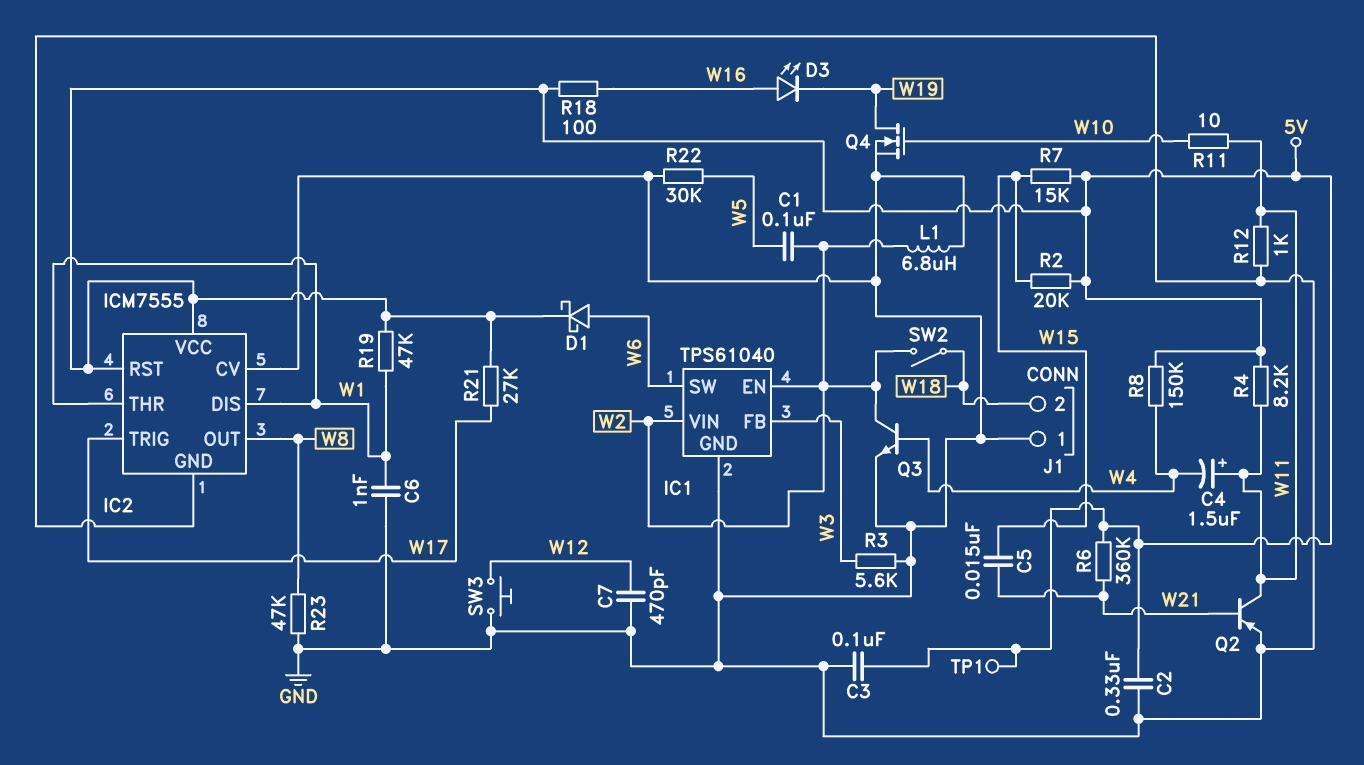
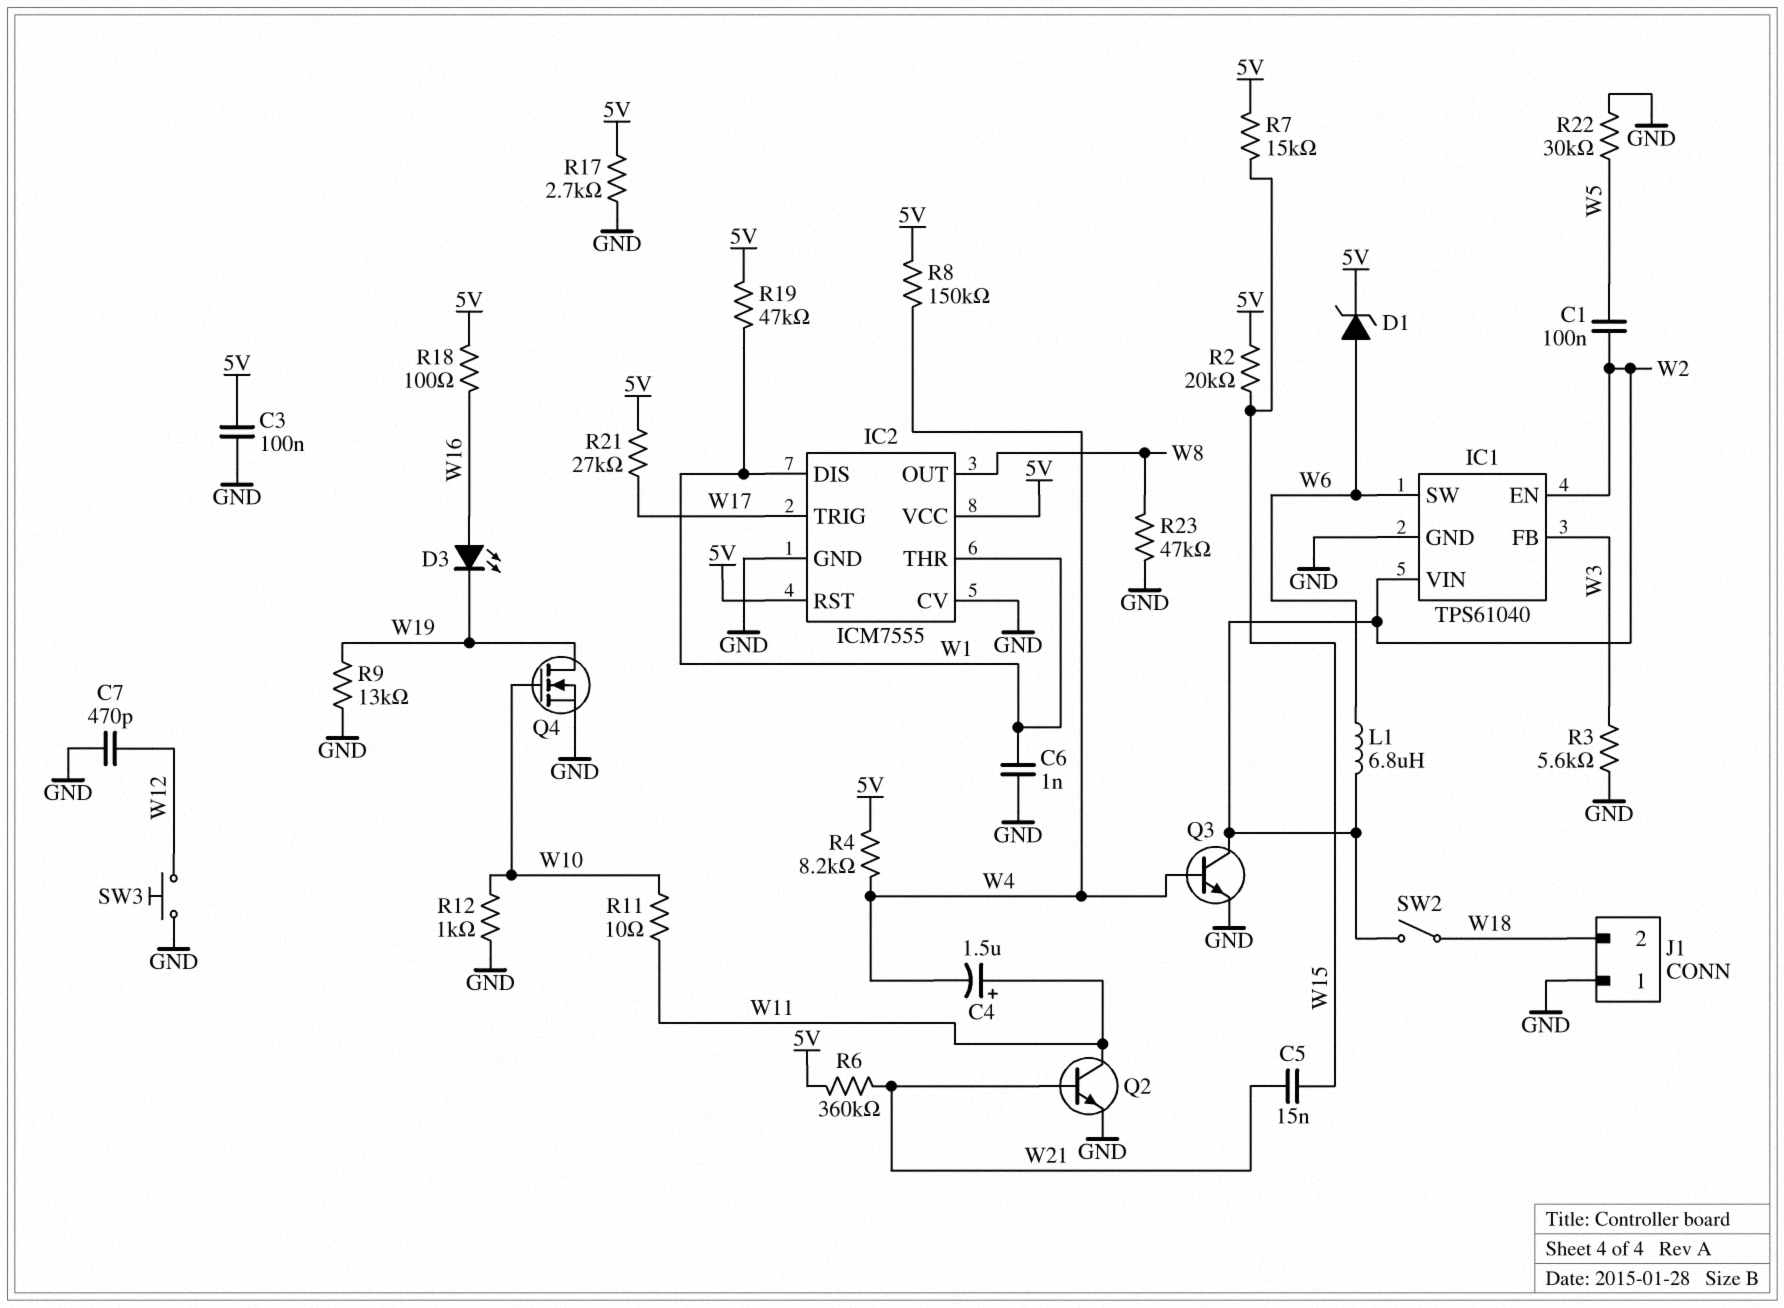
C2: 330nF (5V, GND) -> none
D1: schottky (A W6, K 5V) -> zener (A W6, K 5V)
L1: 6.8uH (GND, W2) -> 6.8uH (W2, W6)
Q2: PNP (B W21, C W11, E GND) -> NPN (B W21, C W11, E GND)
R4: 8.2k (5V, W11) -> 8.2k (5V, W4)
R9: none -> 13k (GND, W19)
R12: 1k (GND, W11) -> 1k (GND, W10)
R17: none -> 2.7k (5V, GND)
TP1: test point (5V) -> none

